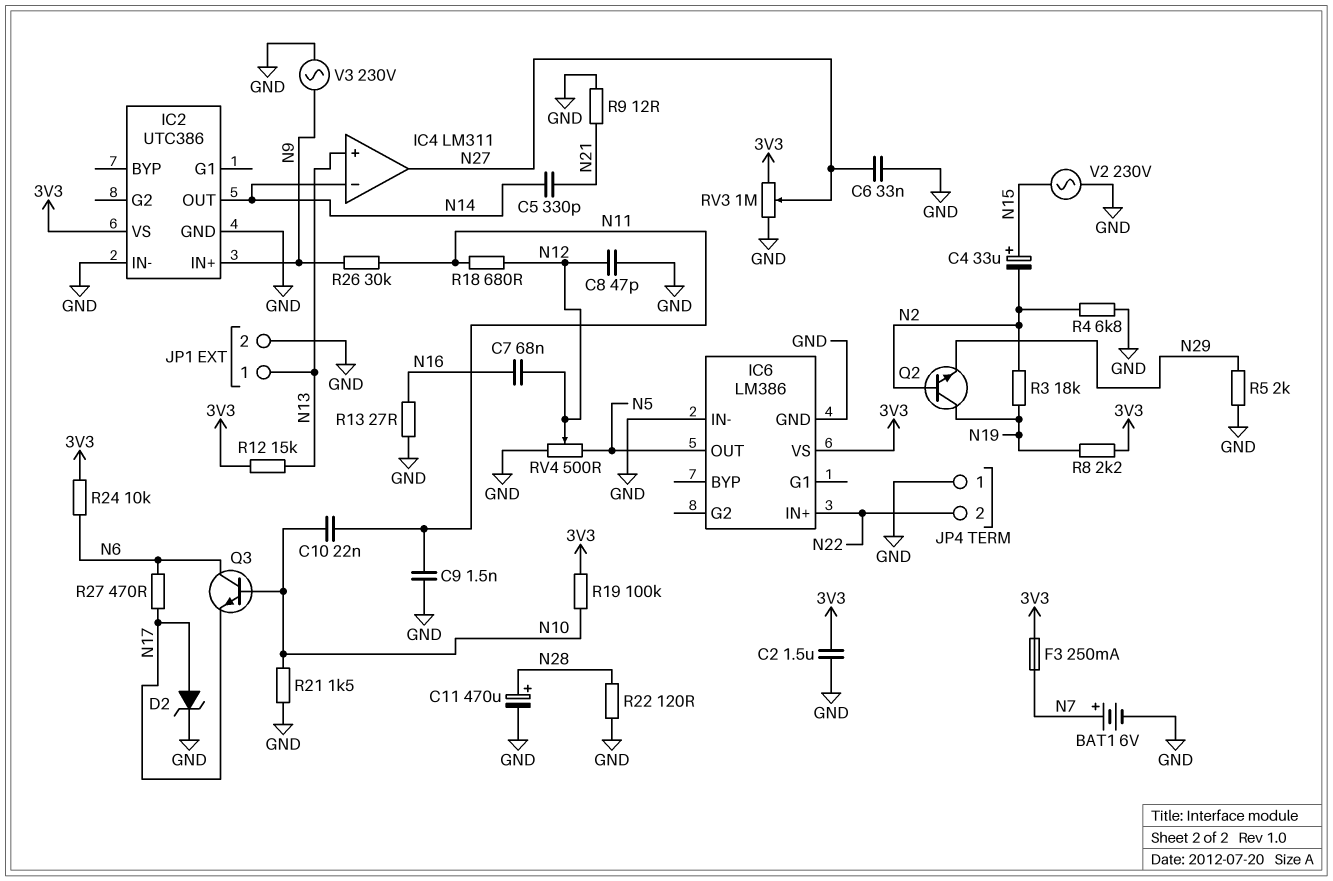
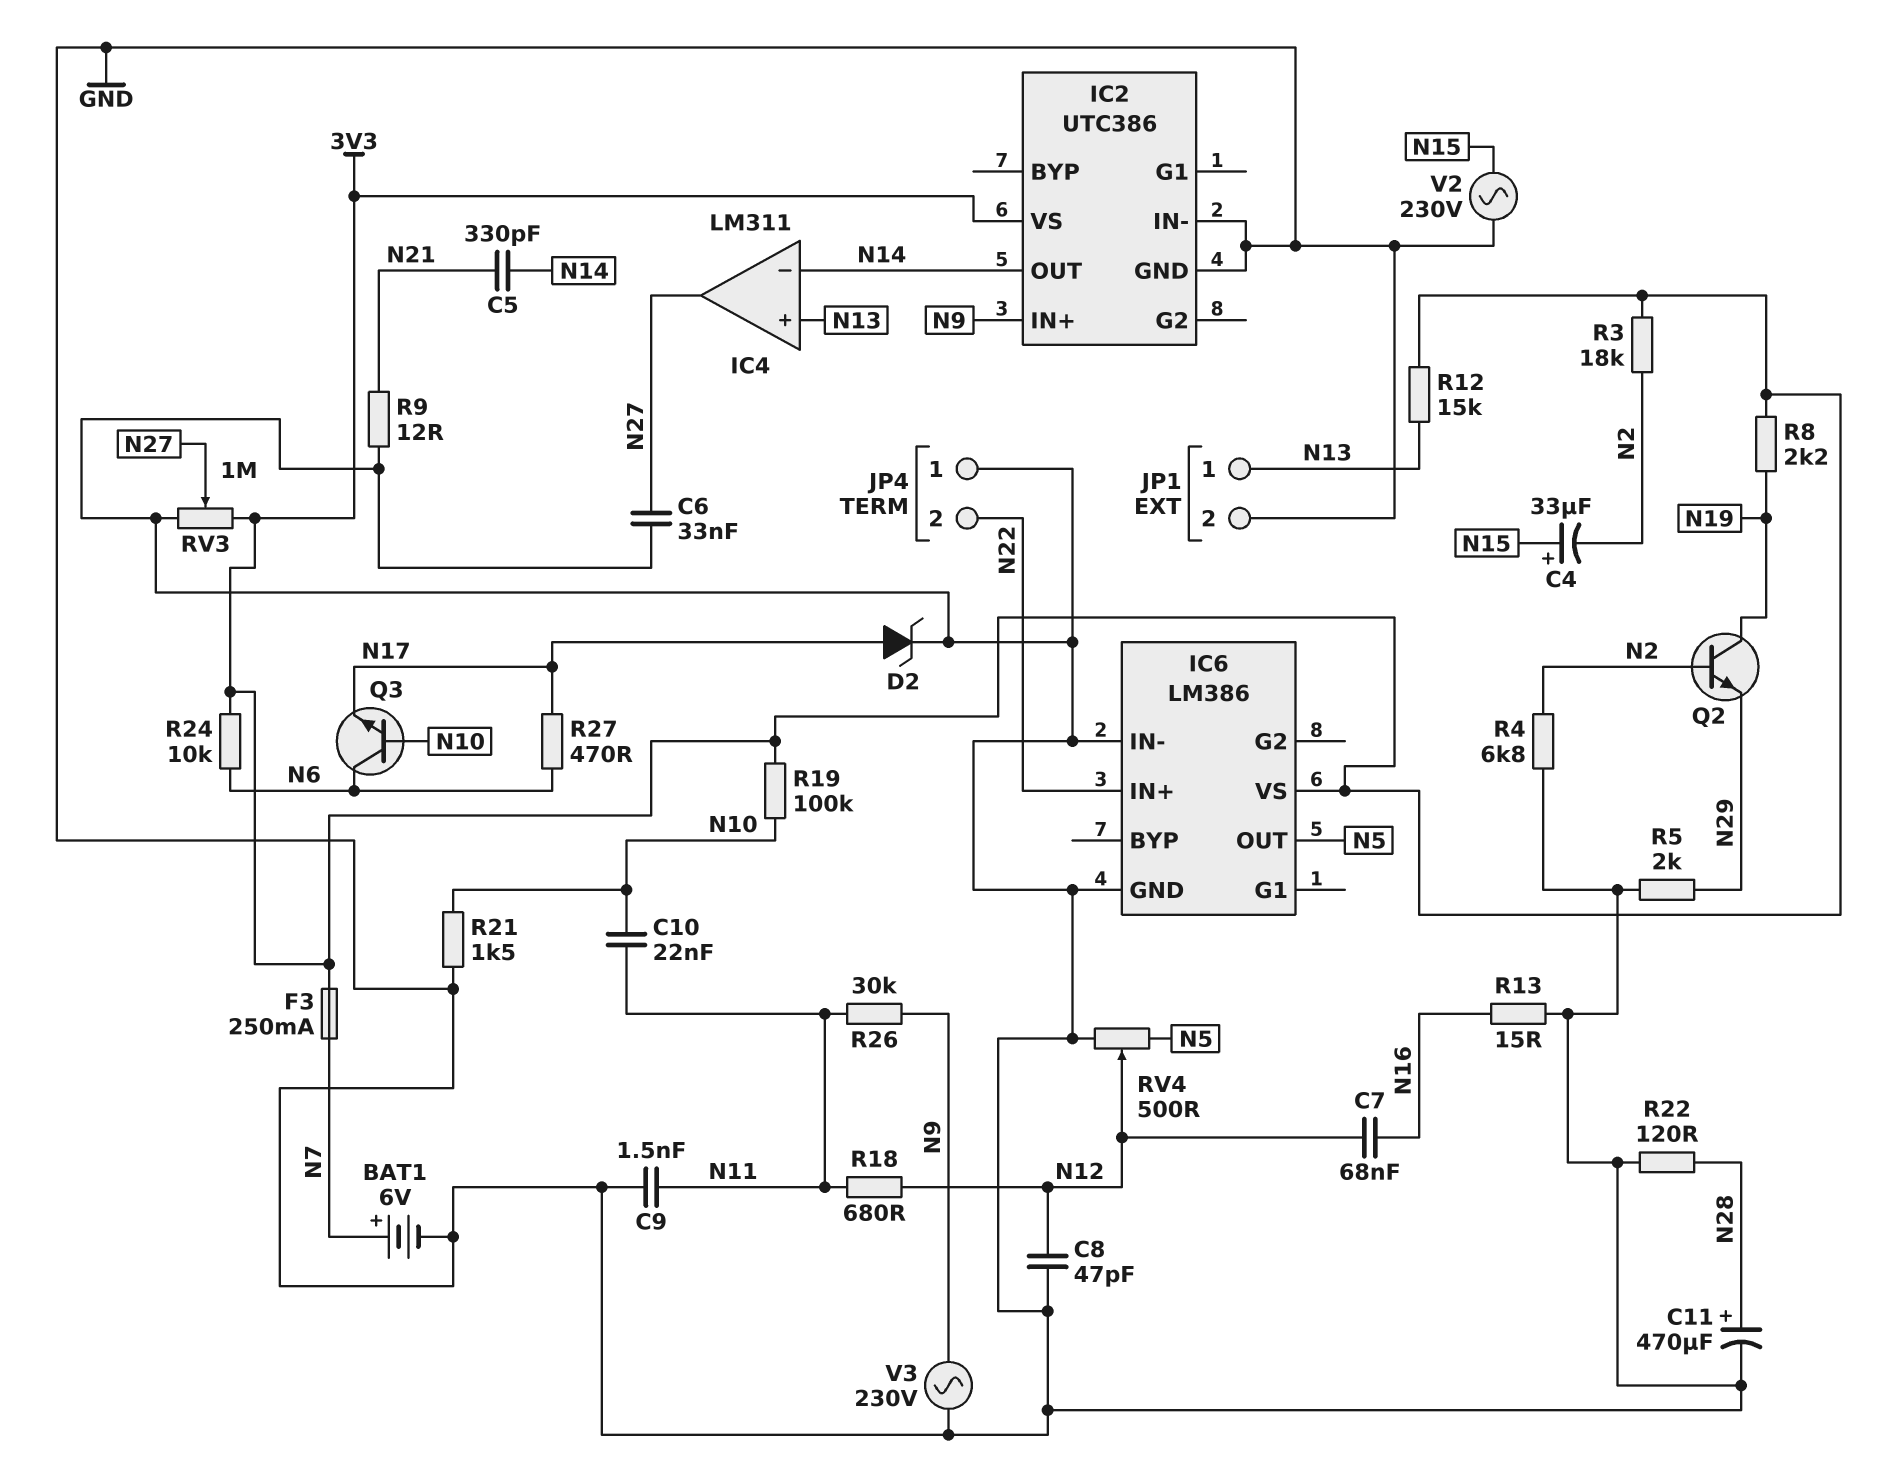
C2: 1.5uF (3V3, GND) -> none
R3: 18k (N2, N19) -> 18k (3V3, N2)
R13: 27 (GND, N16) -> 15 (GND, N16)

